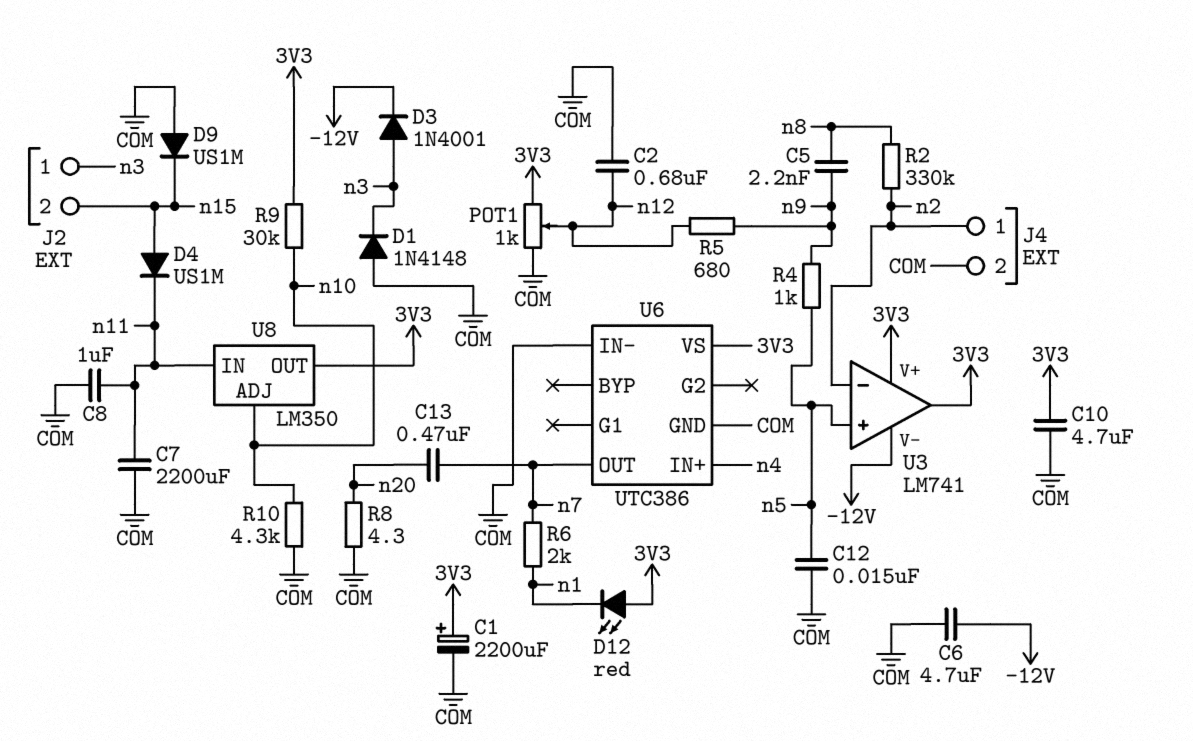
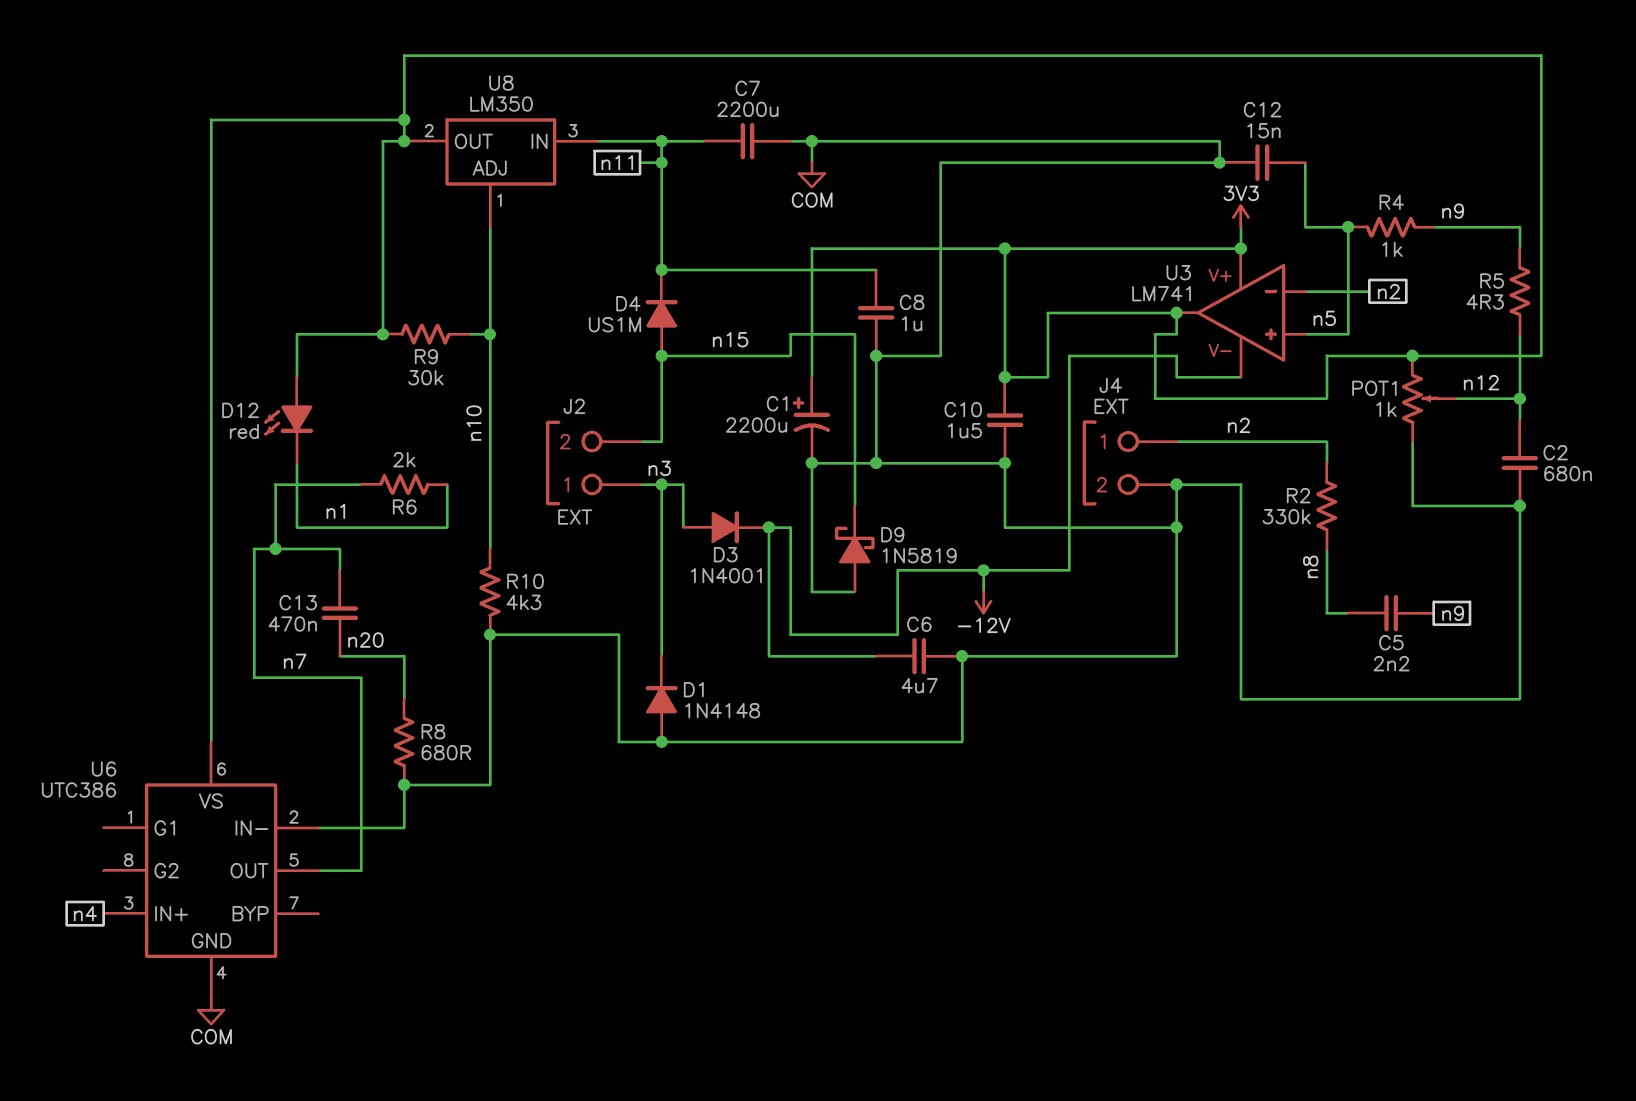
C10: 4.7uF (3V3, COM) -> 1.5uF (3V3, COM)
D9: diode US1M (A COM, K n15) -> schottky 1N5819 (A COM, K n15)
R5: 680 (n9, n12) -> 4.3 (n9, n12)
R8: 4.3 (COM, n20) -> 680 (COM, n20)

